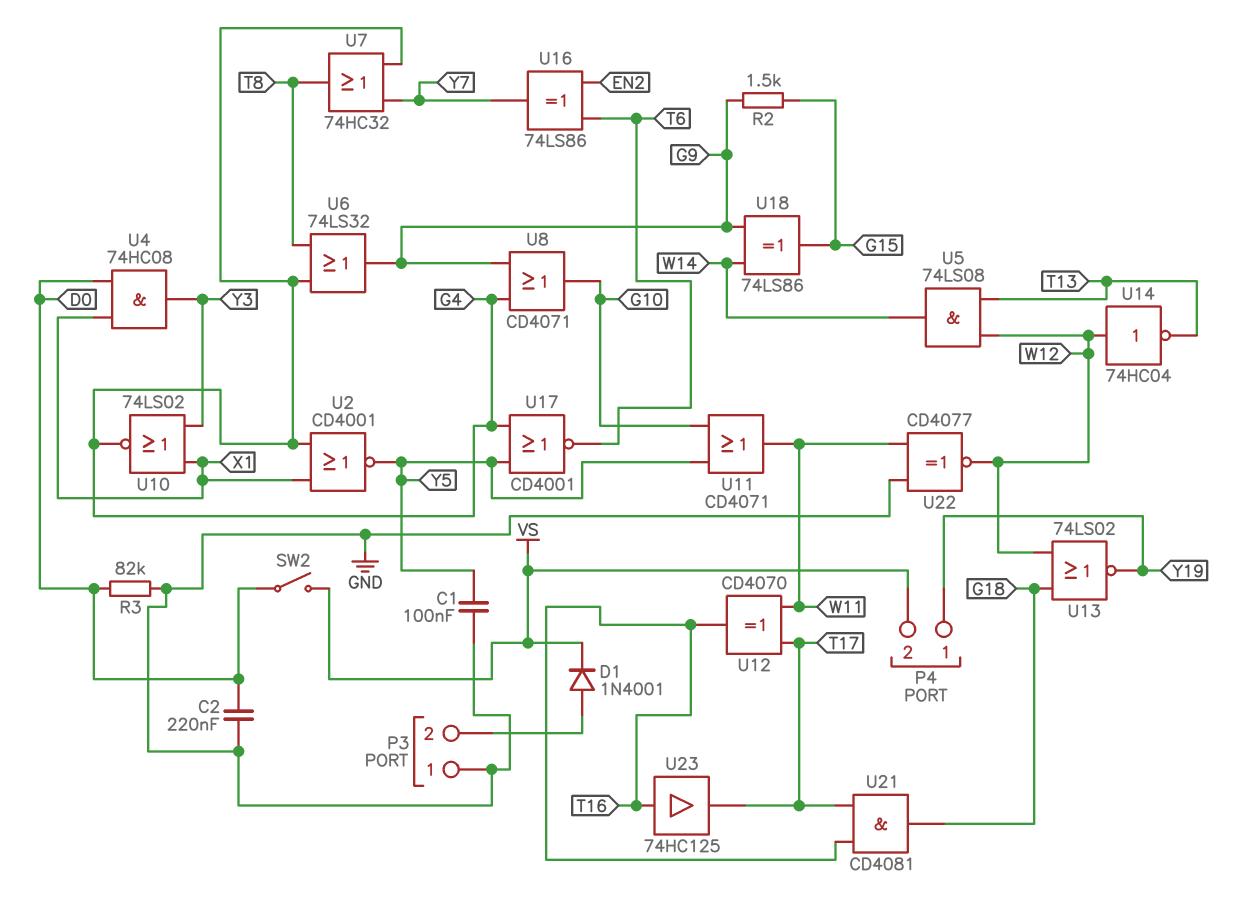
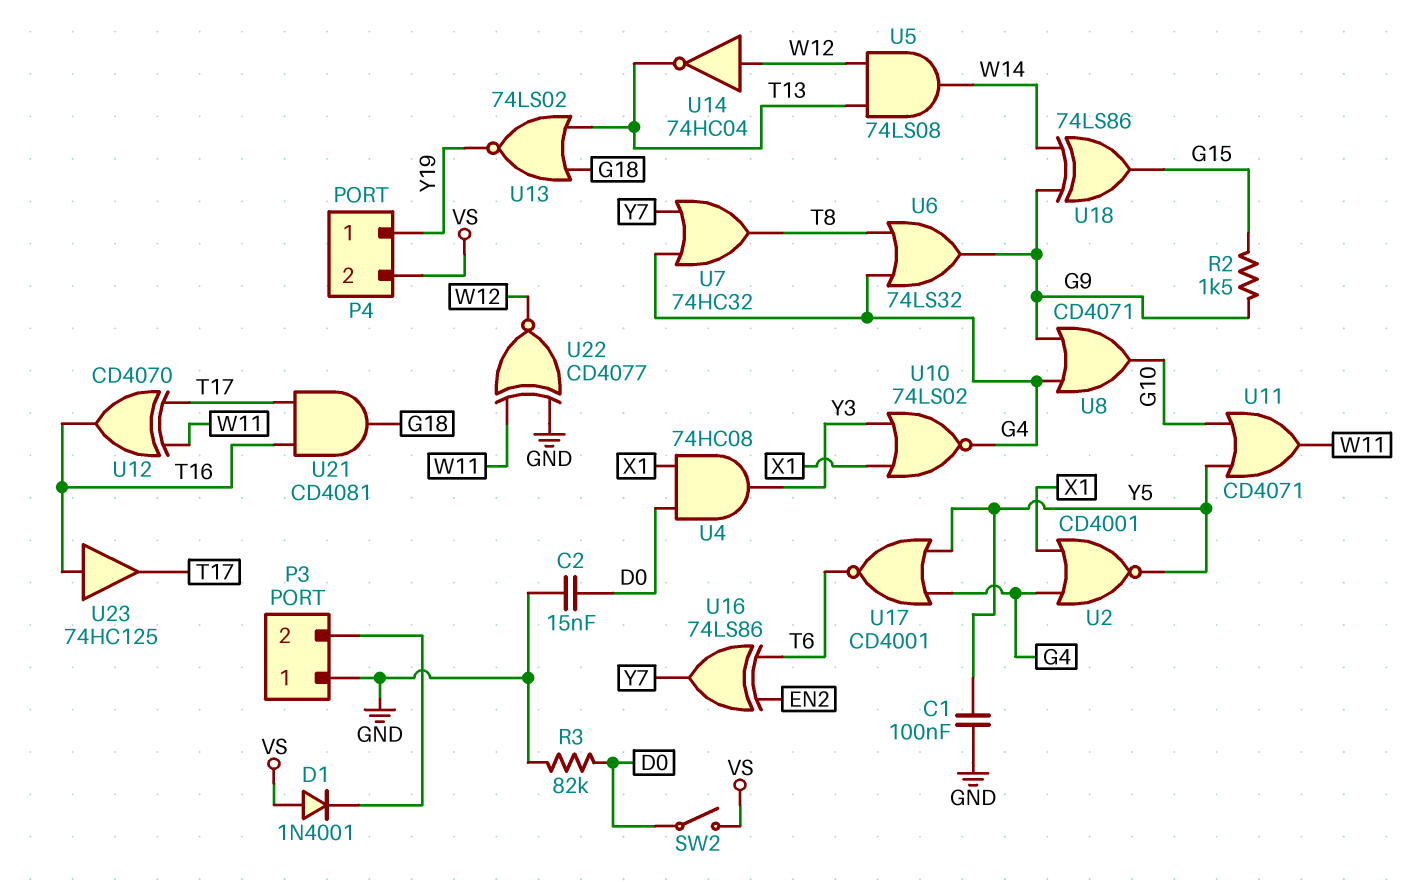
C2: 220nF (D0, GND) -> 15nF (D0, GND)
D1: diode 1N4001 (A P3/2, K VS) -> diode 1N4001 (A VS, K P3/2)
U13: NOR 74LS02 (in G18, in W12, out Y19) -> NOR 74LS02 (in G18, in T13, out Y19)

